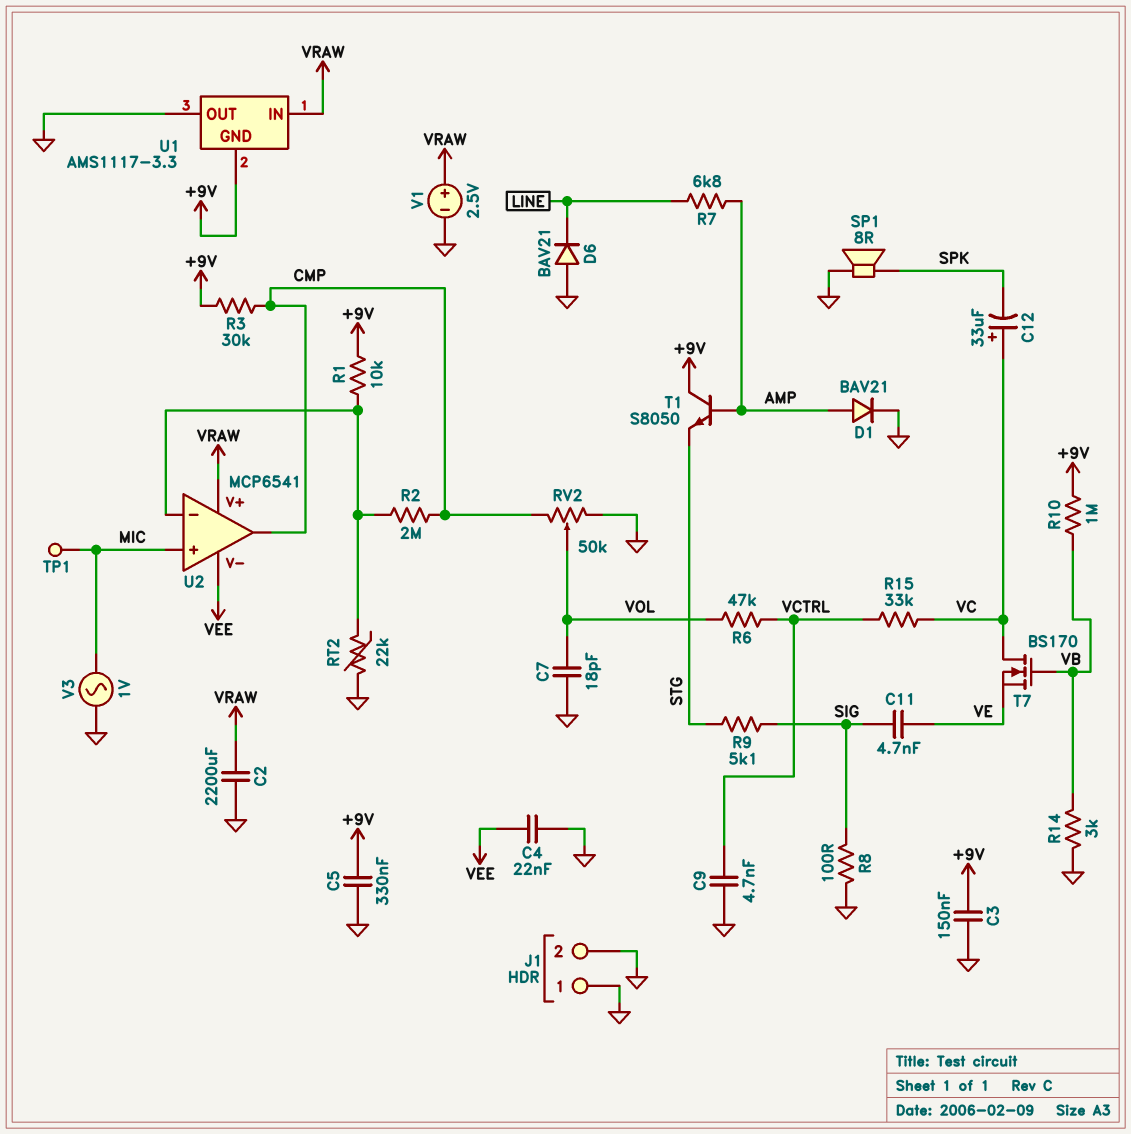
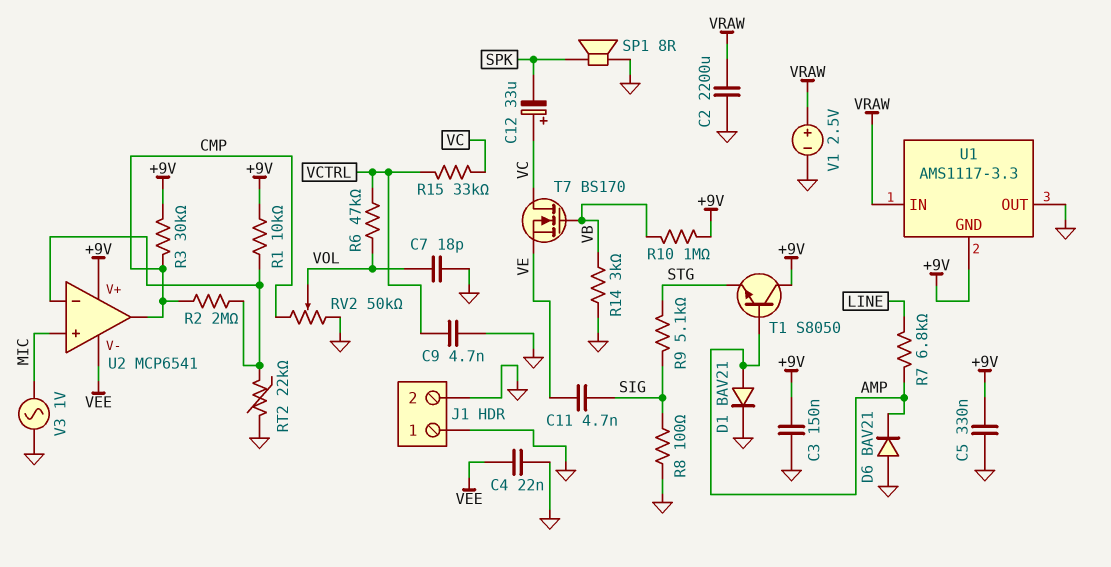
D6: diode BAV21 (A GND, K LINE) -> diode BAV21 (A GND, K AMP)
TP1: test point (MIC) -> none
U2 pin V+: VRAW -> +9V

